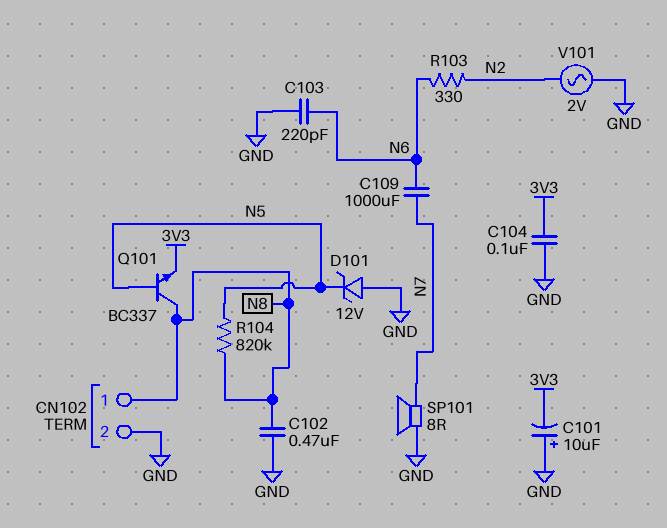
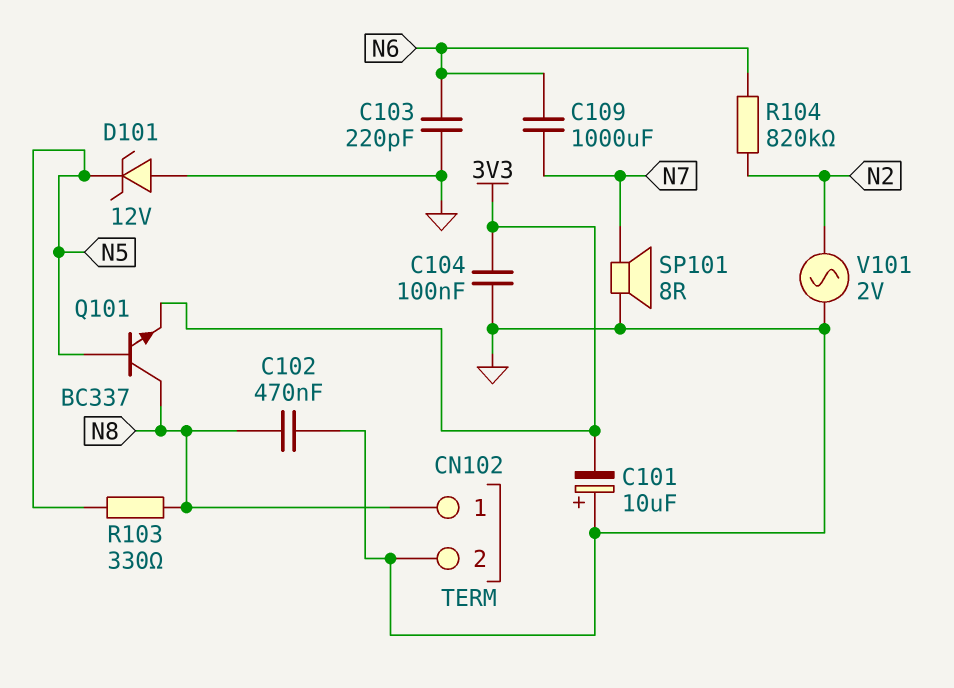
R103: 330 (N2, N6) -> 330 (N5, N8)
R104: 820k (N5, N8) -> 820k (N2, N6)

